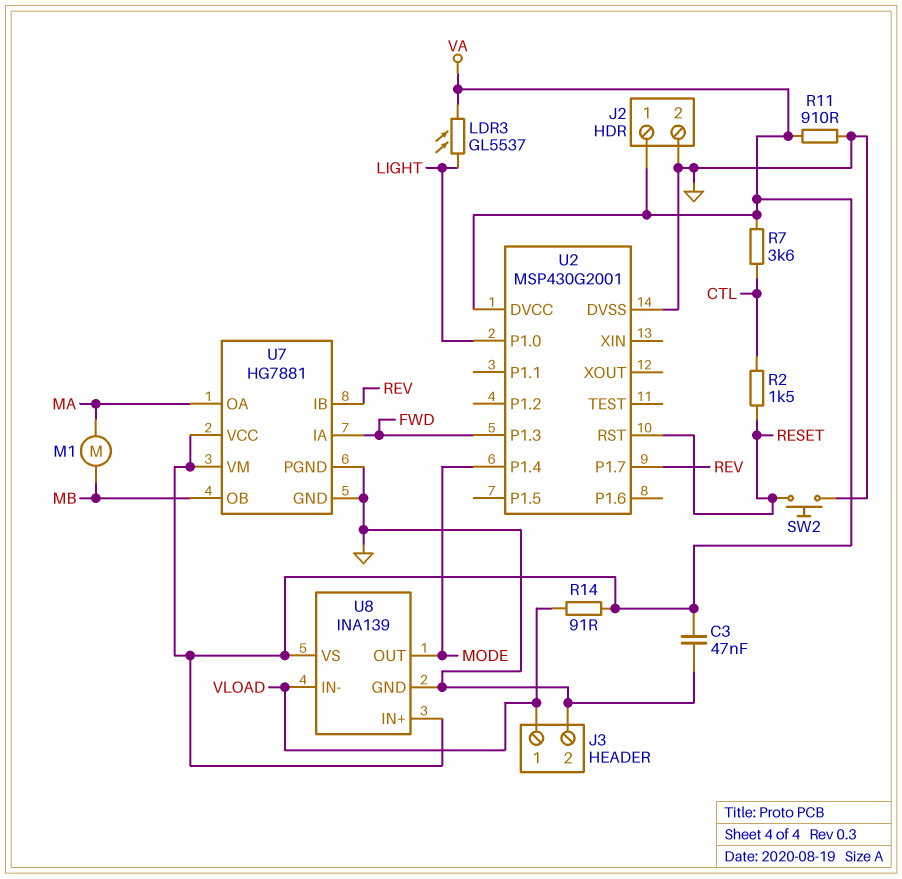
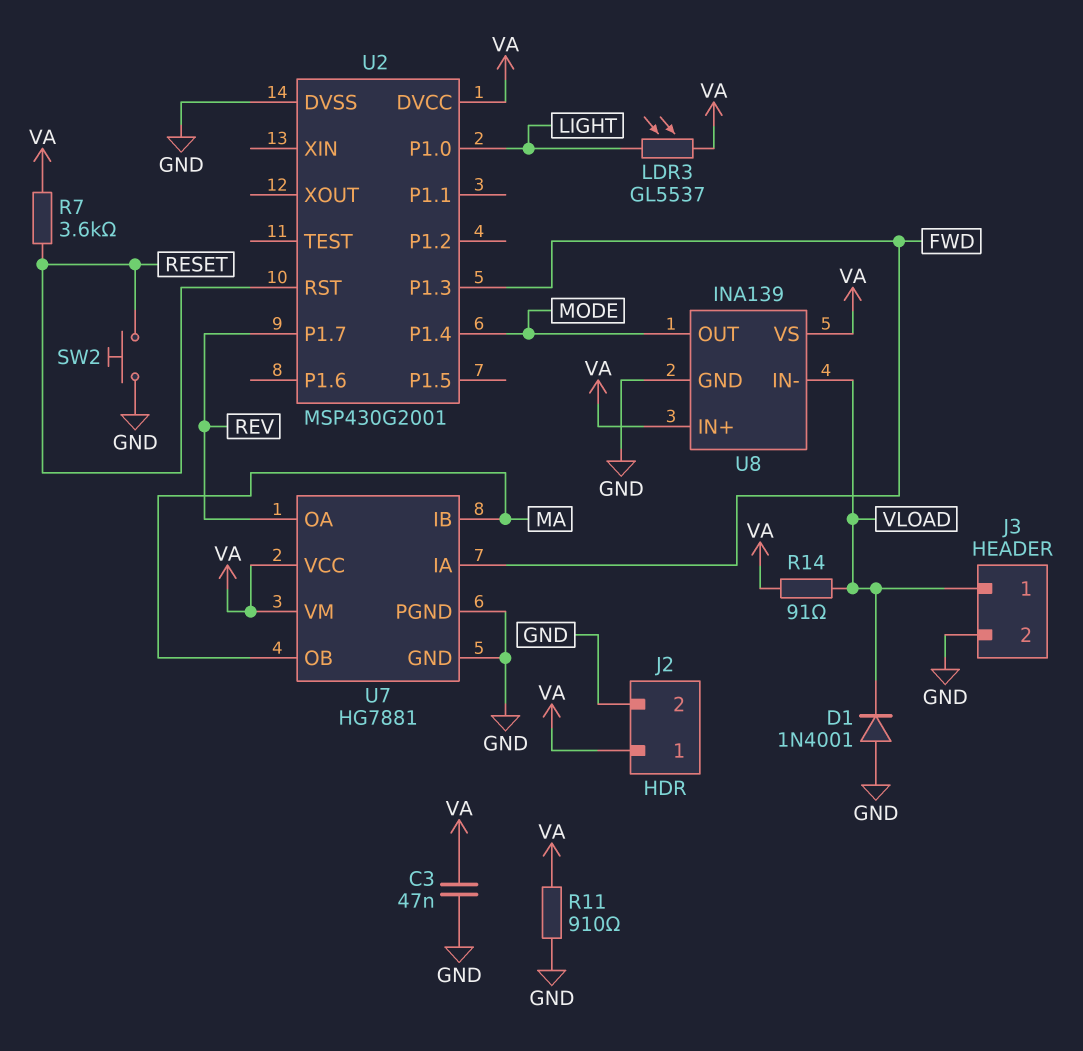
D1: none -> diode 1N4001 (A GND, K VLOAD)
M1: motor (MA, MB) -> none
R2: 1.5k (CTL, RESET) -> none
R7: 3.6k (CTL, VA) -> 3.6k (RESET, VA)
U7 pin IB: REV -> MA
U7 pin OA: MA -> REV
U7 pin OB: MB -> MA

